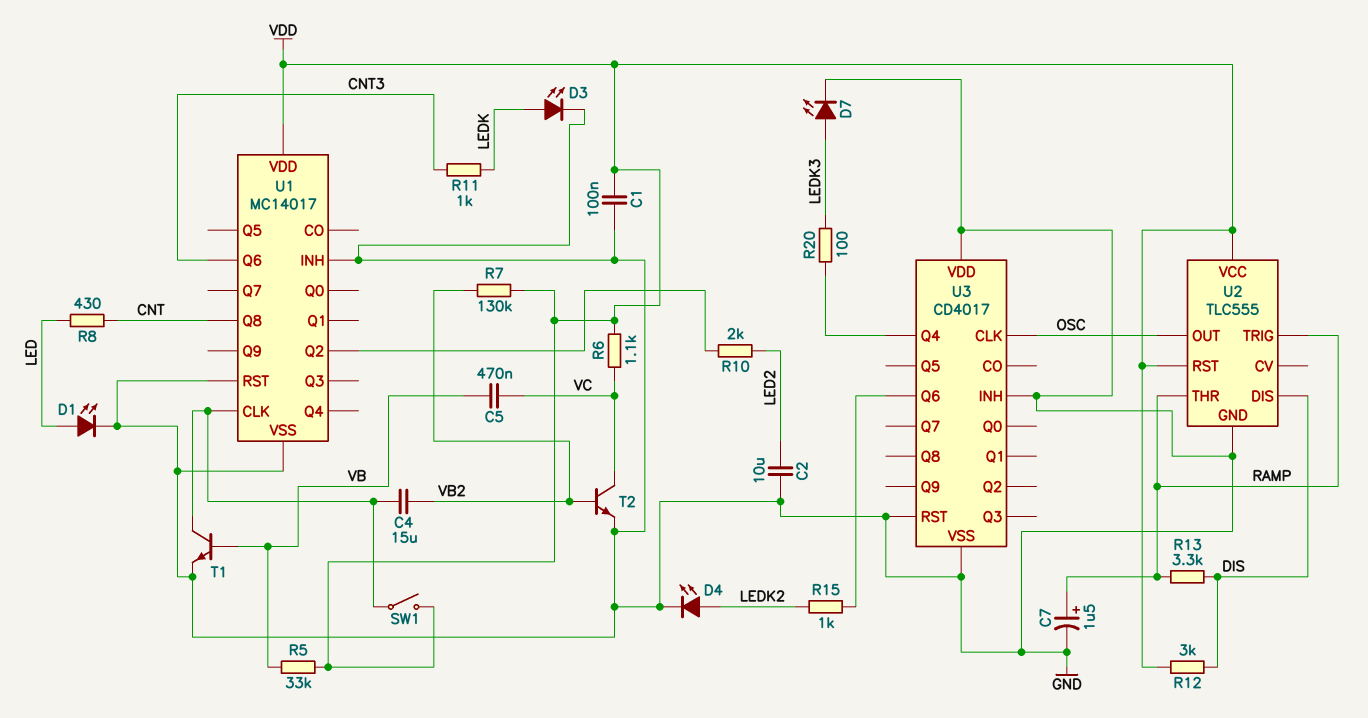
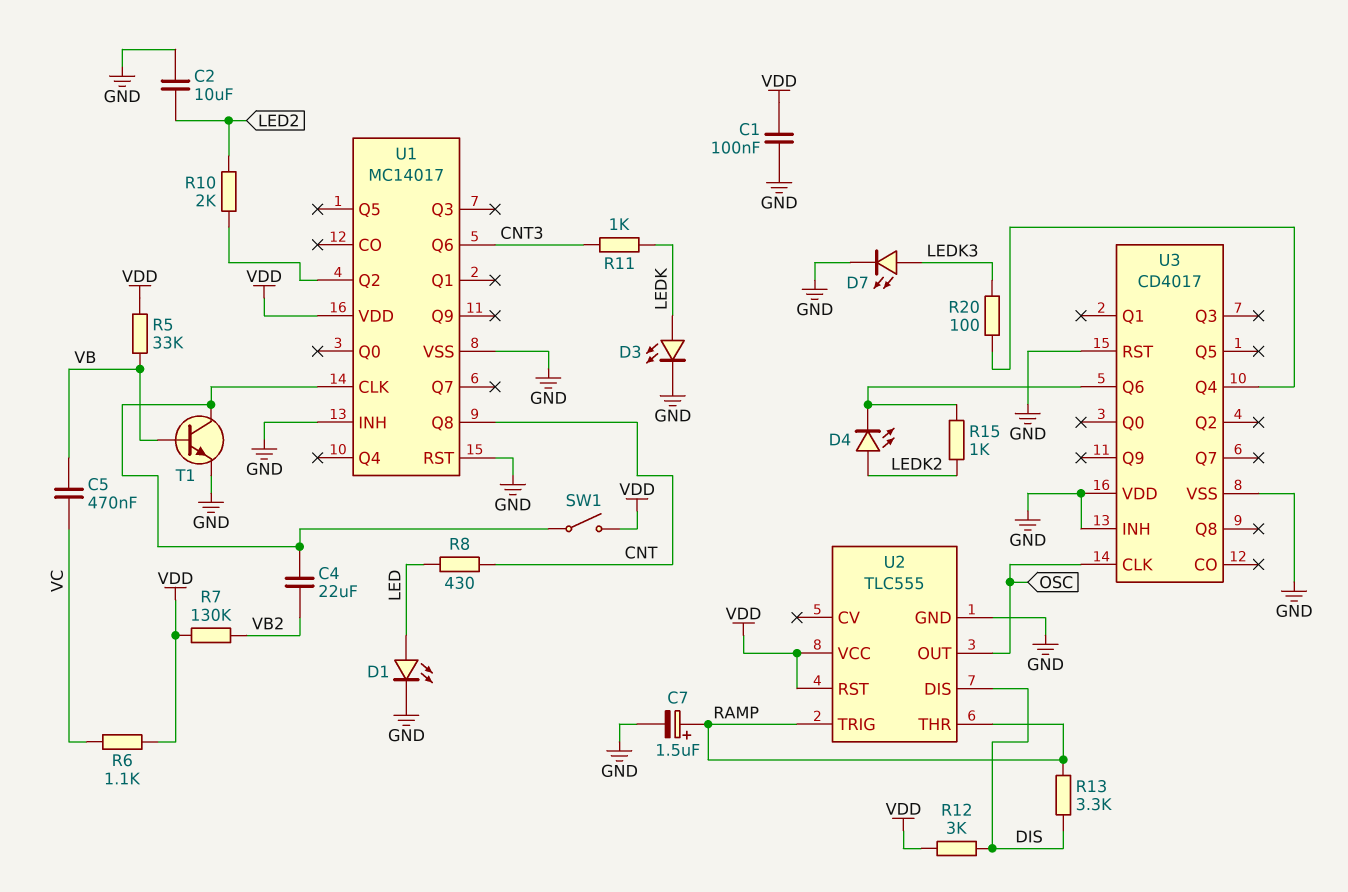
C4: 15uF (U1/CLK, VB2) -> 22uF (U1/CLK, VB2)
D4: LED (A LEDK2, K GND) -> LED (A LEDK2, K U3/Q6)
T2: NPN (B VB2, C VC, E GND) -> none

